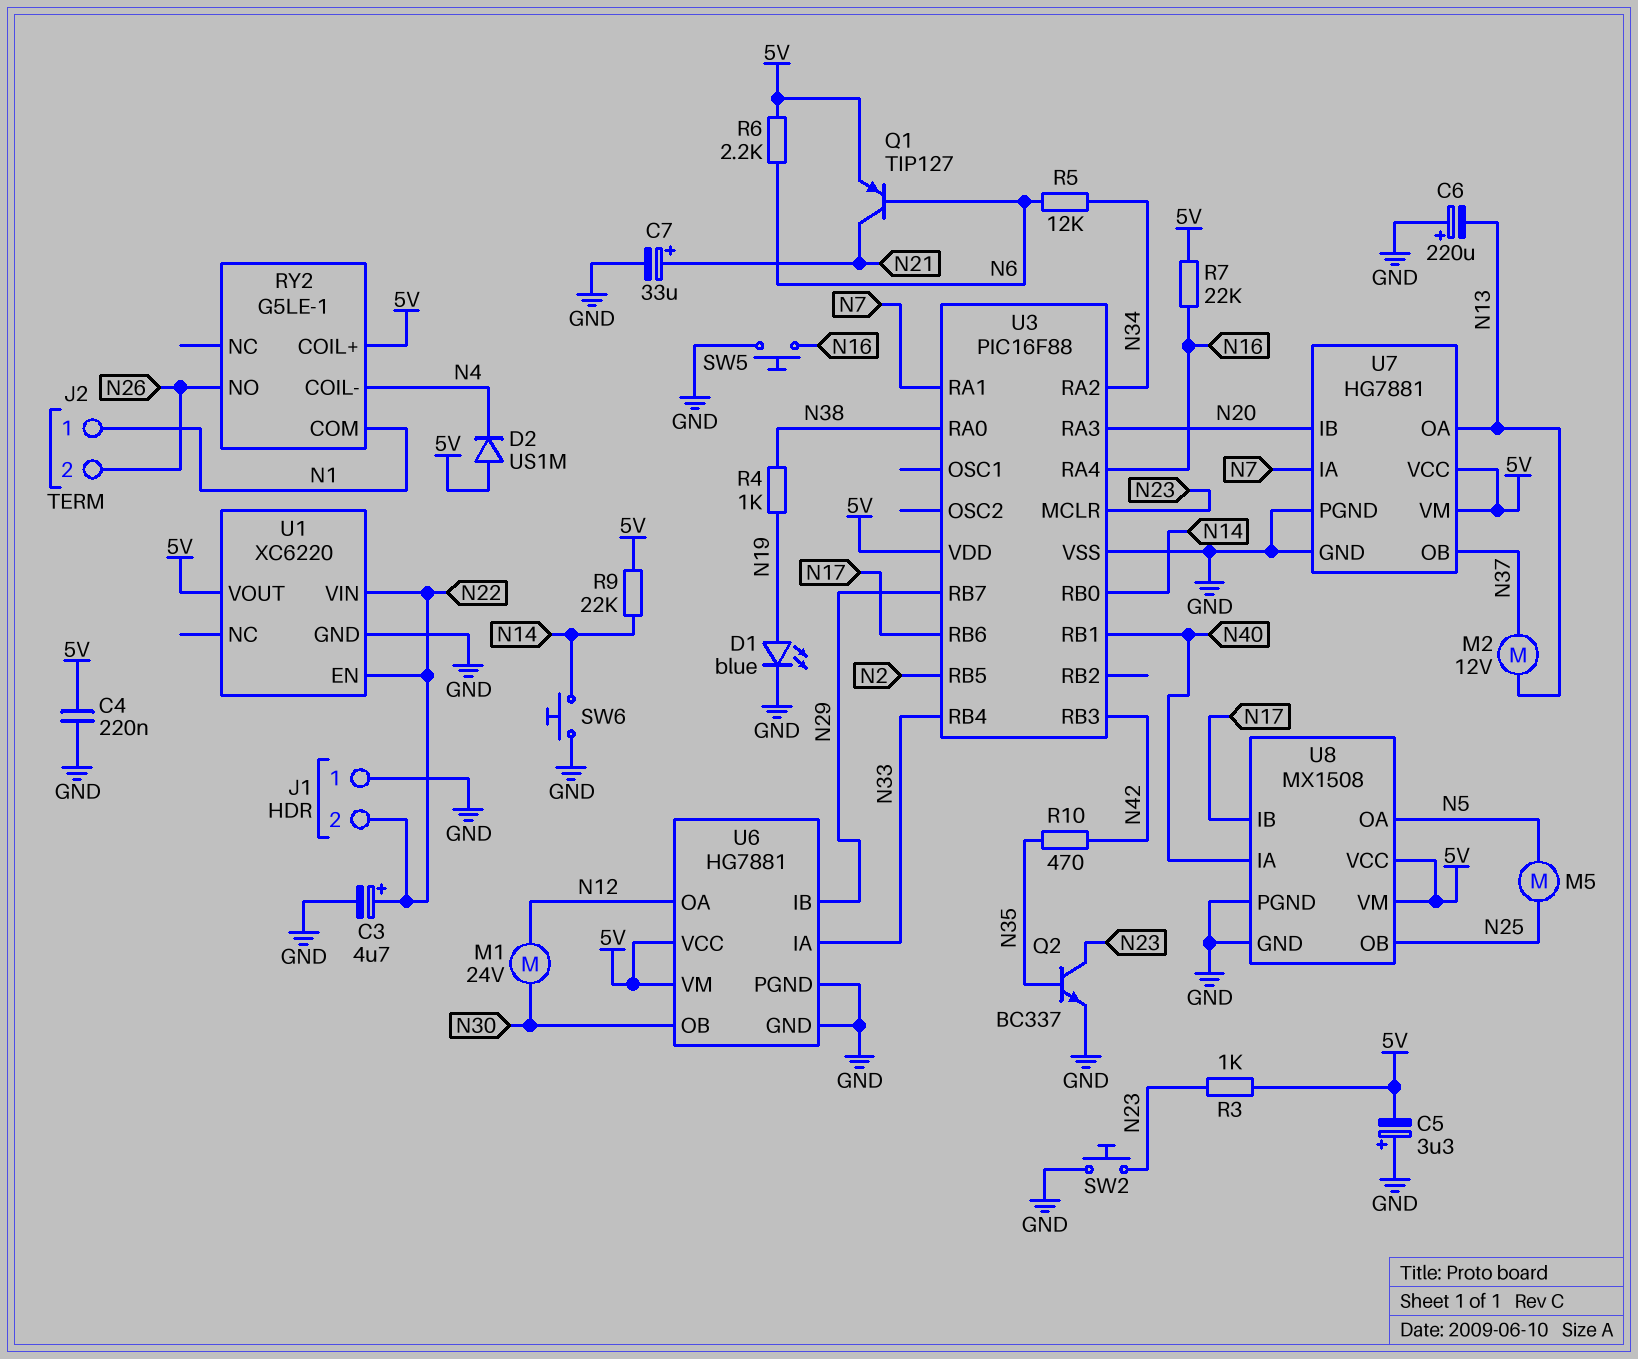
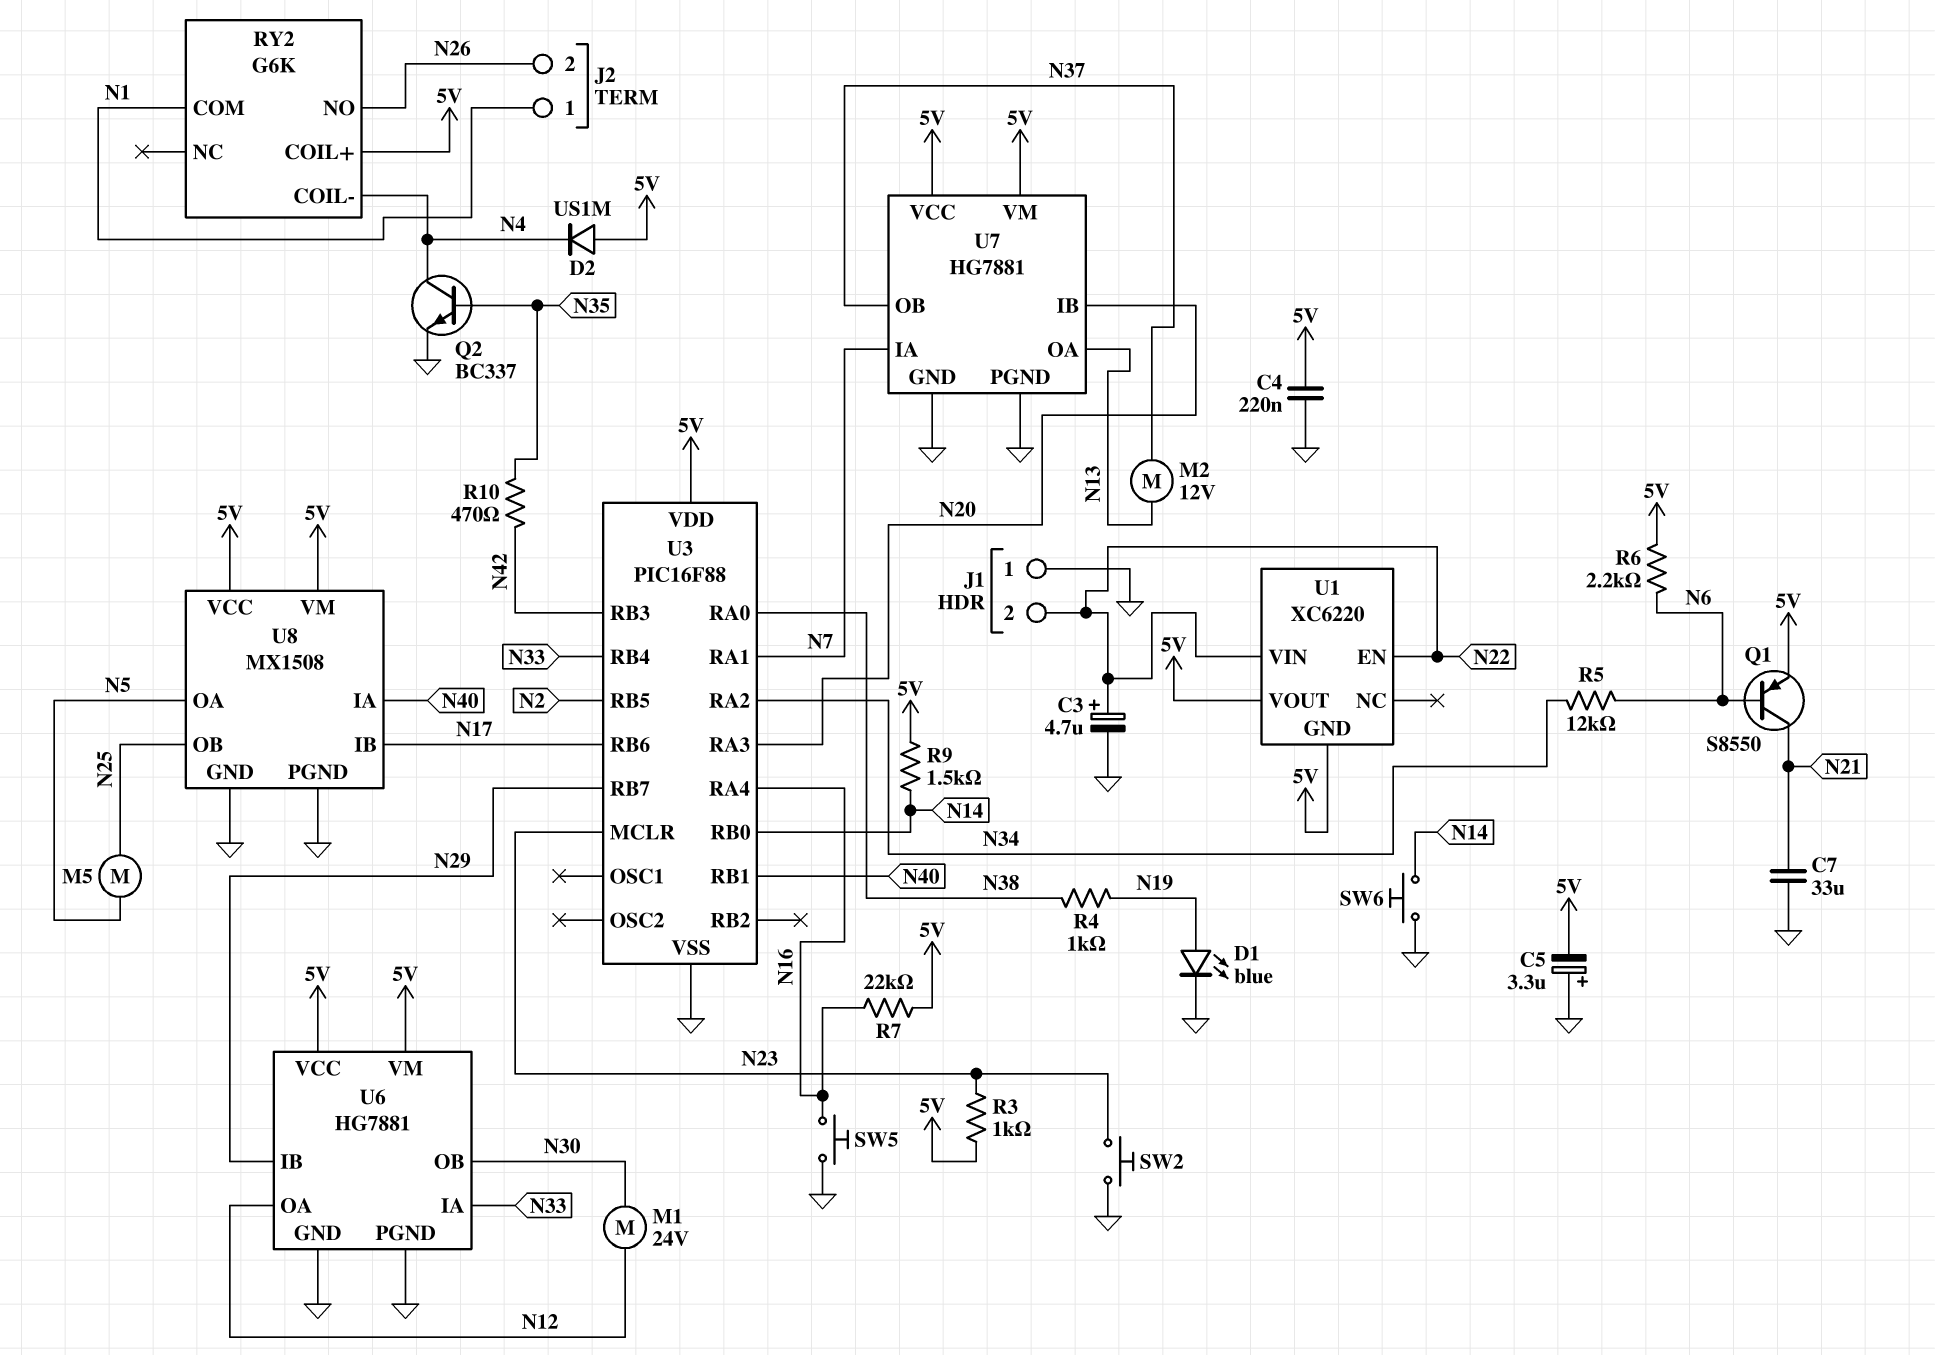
C6: 220uF (plus GND, minus N13) -> none
C7: 33uF (plus N21, minus GND) -> 33uF (GND, N21)
Q1: PNP TIP127 (B N6, C N21, E 5V) -> PNP S8550 (B N6, C N21, E 5V)
Q2: NPN BC337 (B N35, C N23, E GND) -> NPN BC337 (B N35, C N4, E GND)
R9: 22k (5V, N14) -> 1.5k (5V, N14)
RY2: G5LE-1 -> G6K
U1 pin GND: GND -> 5V

